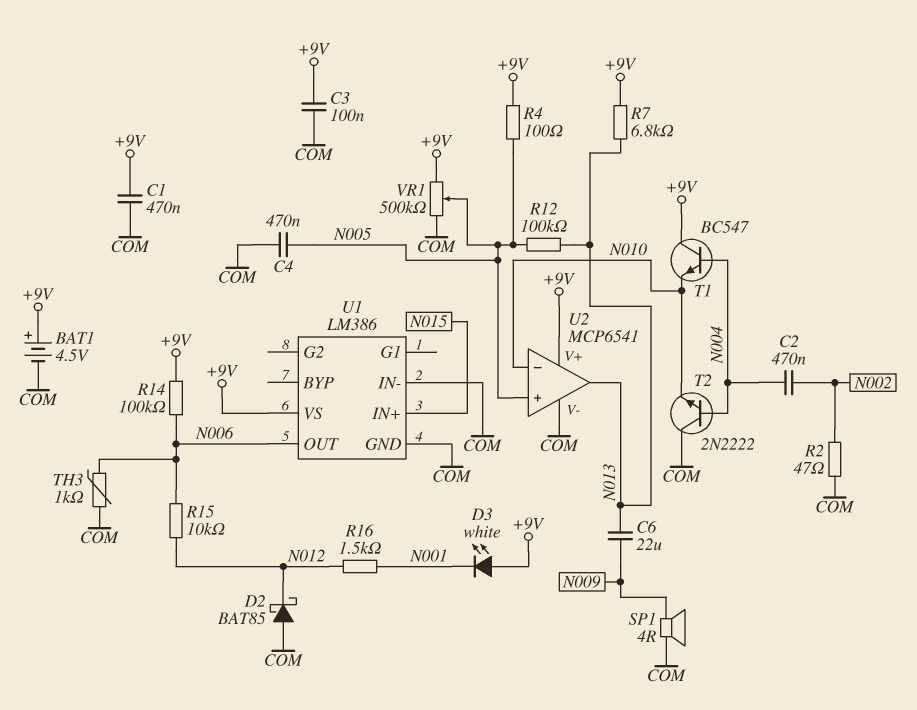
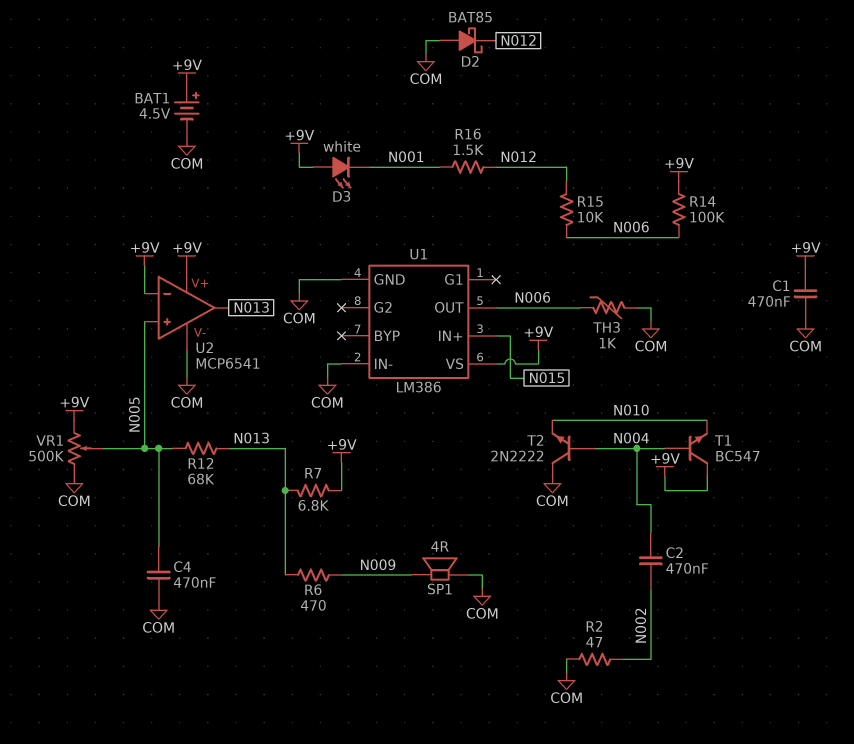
C3: 100nF (+9V, COM) -> none
C6: 22uF (N009, N013) -> none
R4: 100 (+9V, N005) -> none
R6: none -> 470 (N009, N013)
R12: 100k (N005, N013) -> 68k (N005, N013)
U2 pin in-: N010 -> +9V

